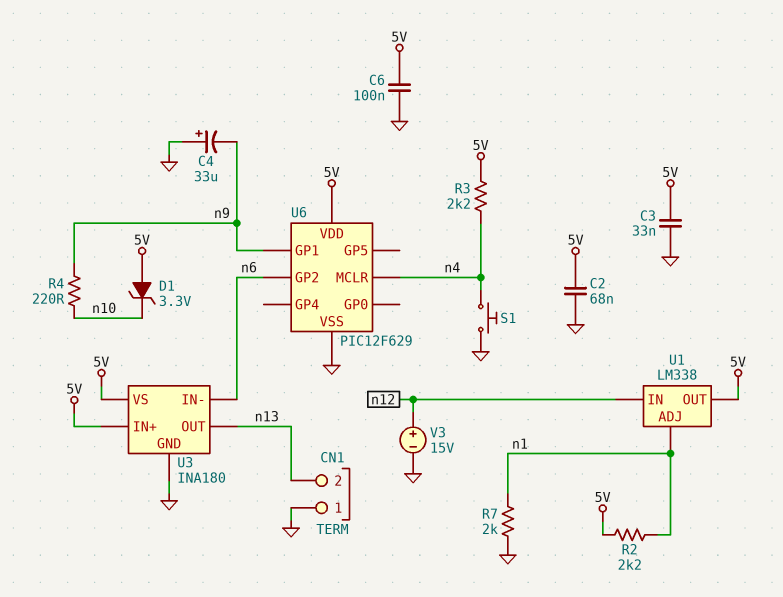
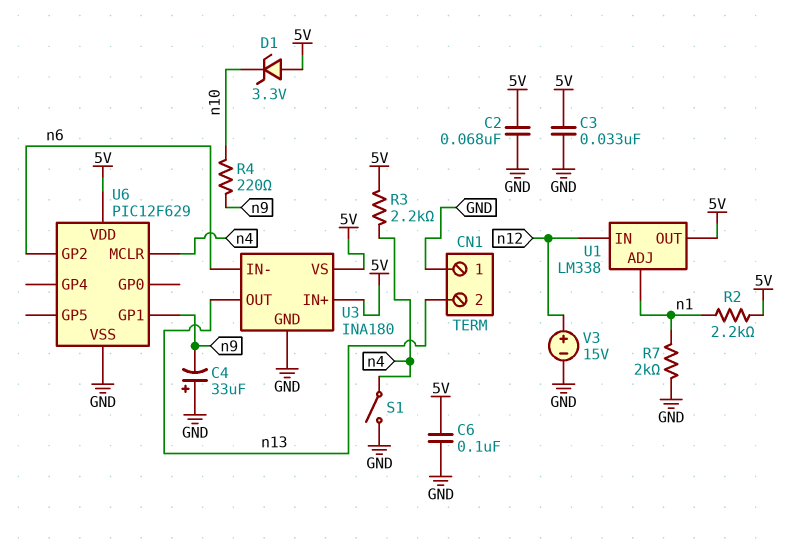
S1: button (GND, n4) -> switch (GND, n4)

